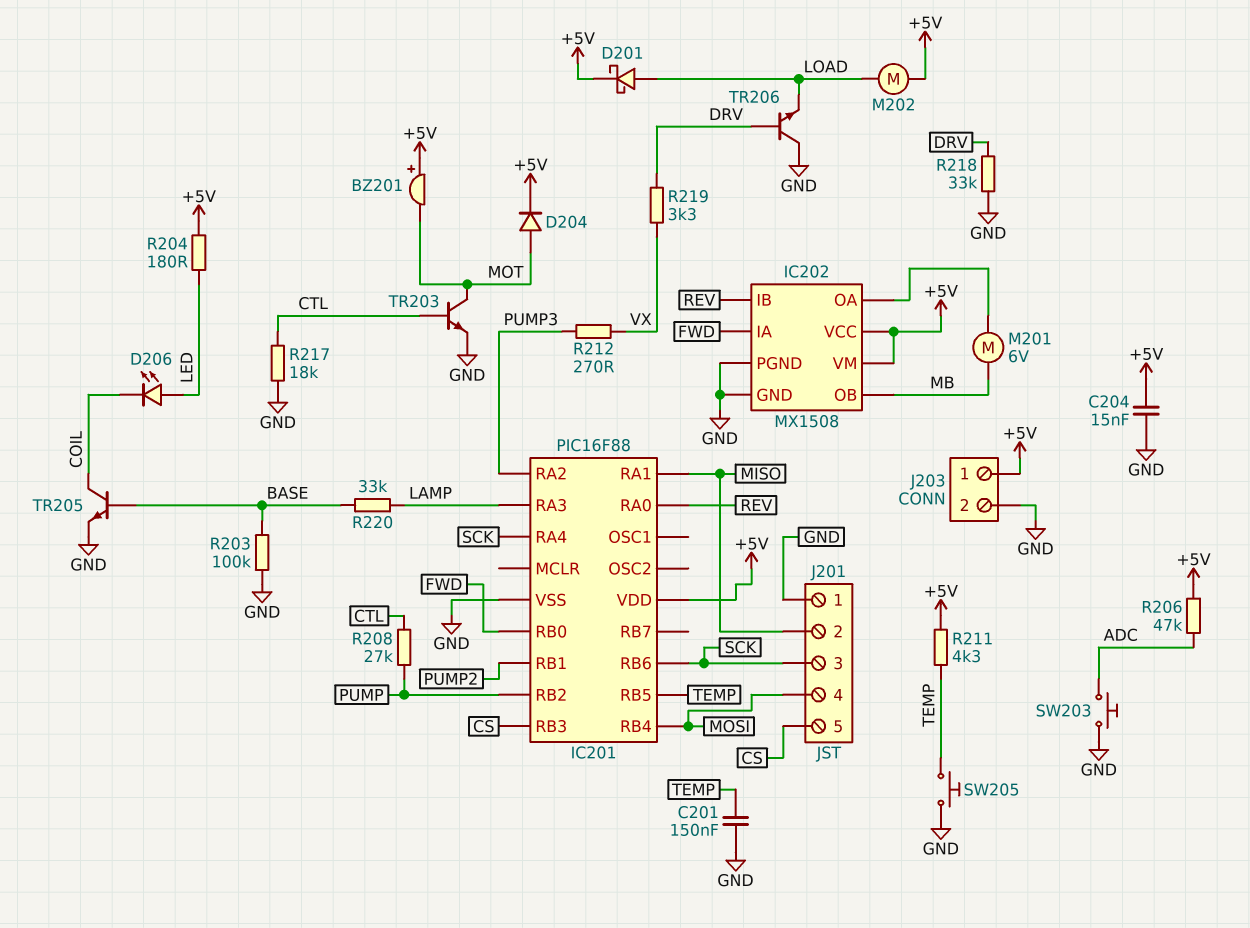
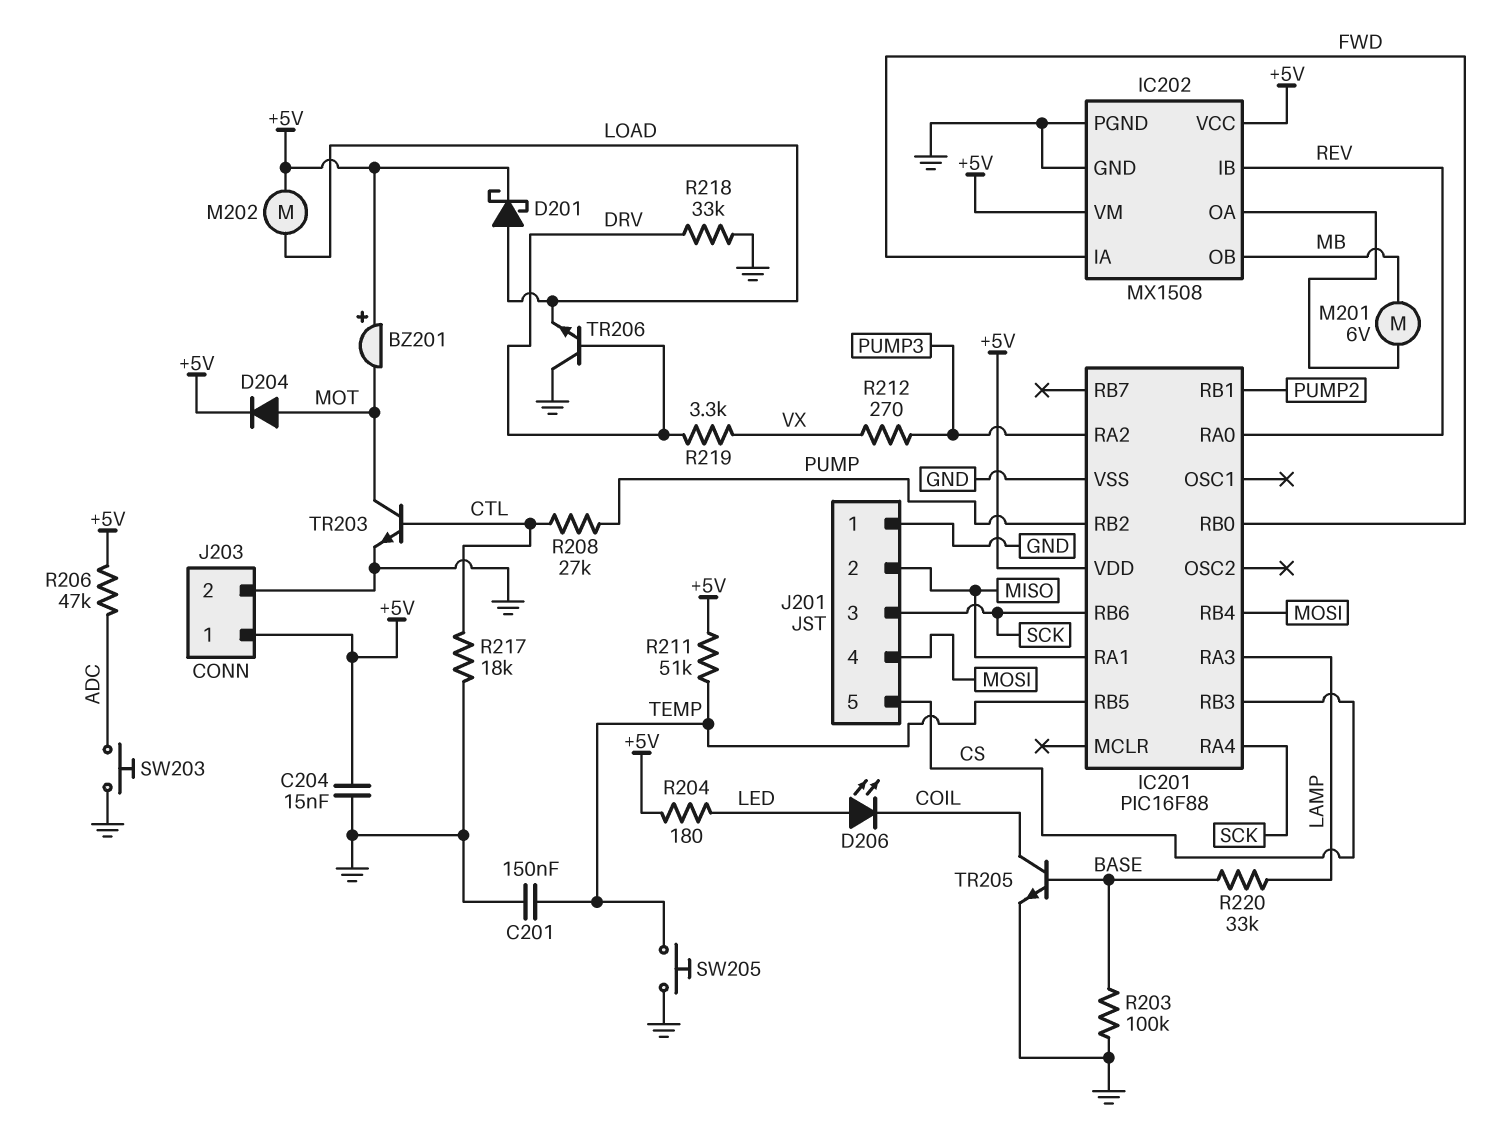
R211: 4.3k (+5V, TEMP) -> 51k (+5V, TEMP)

